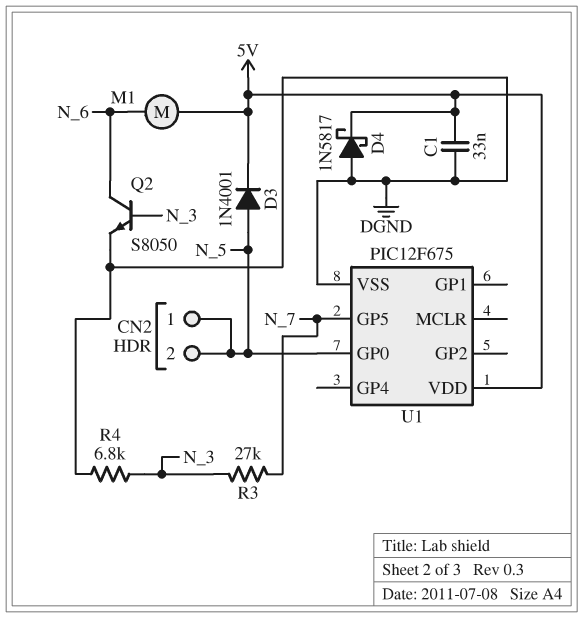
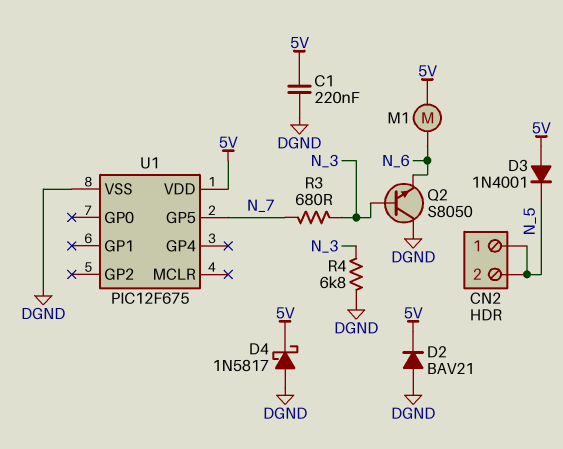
C1: 33nF (5V, DGND) -> 220nF (5V, DGND)
D2: none -> diode BAV21 (A DGND, K 5V)
D3: diode 1N4001 (A N_5, K 5V) -> diode 1N4001 (A 5V, K N_5)
Q2: NPN S8050 (B N_3, C N_6, E DGND) -> NPN S8050 (B N_3, C DGND, E N_6)
R3: 27k (N_3, N_7) -> 680 (N_3, N_7)
U1 pin GP0: N_5 -> none

